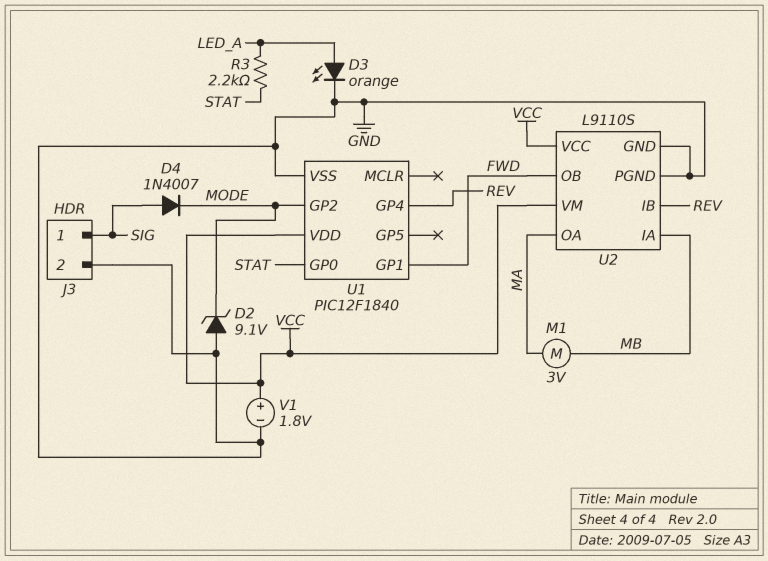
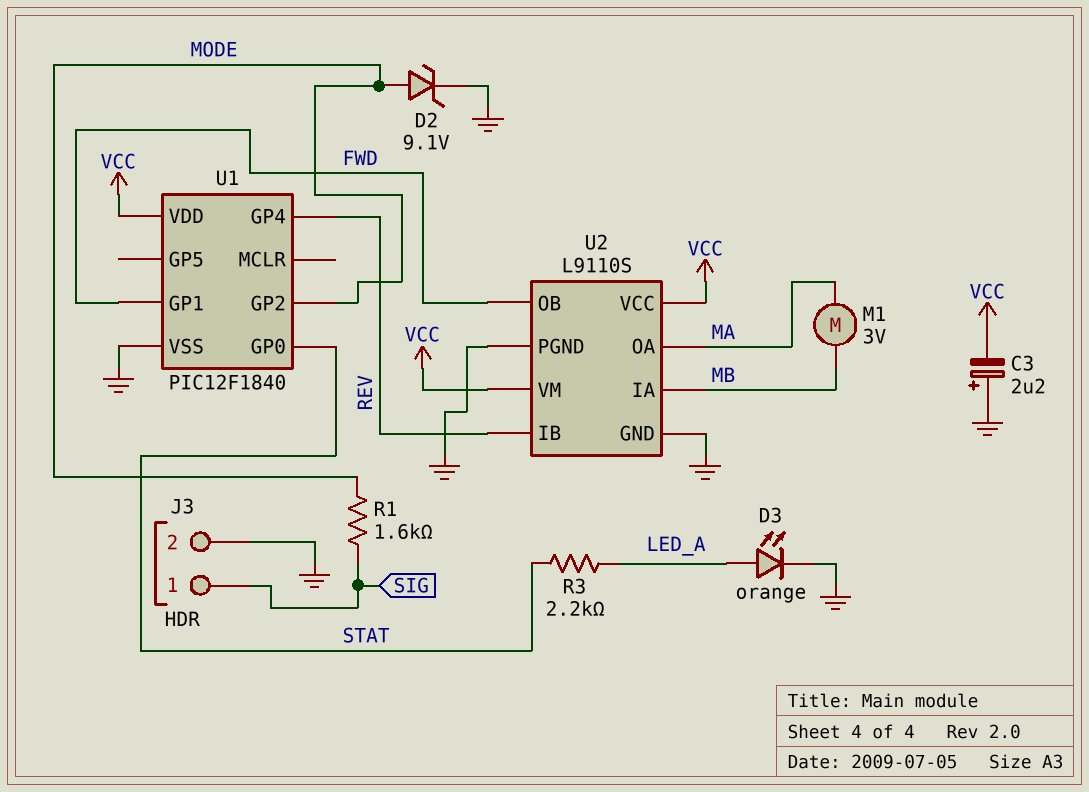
C3: none -> 2.2uF (plus GND, minus VCC)
D2: zener 9.1V (A GND, K MODE) -> zener 9.1V (A MODE, K GND)
D4: diode 1N4007 (A SIG, K MODE) -> none
R1: none -> 1.6k (MODE, SIG)
V1: 1.8V (plus VCC, minus GND) -> none

